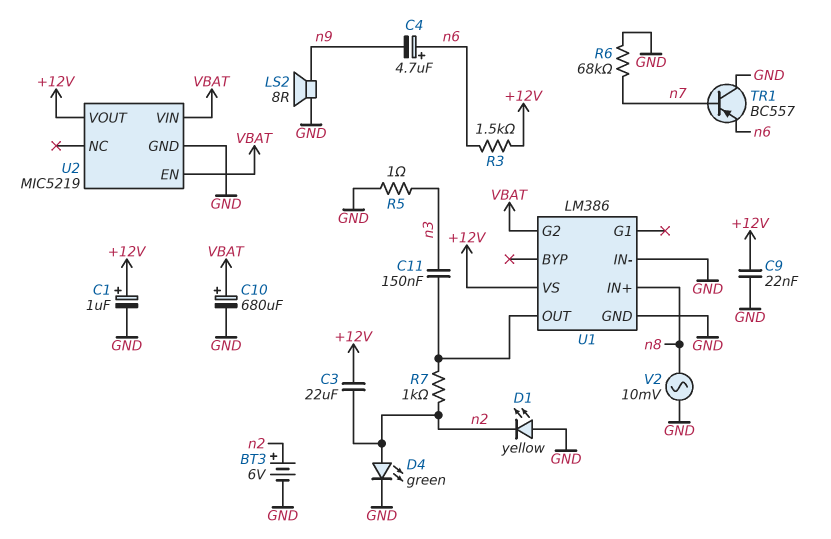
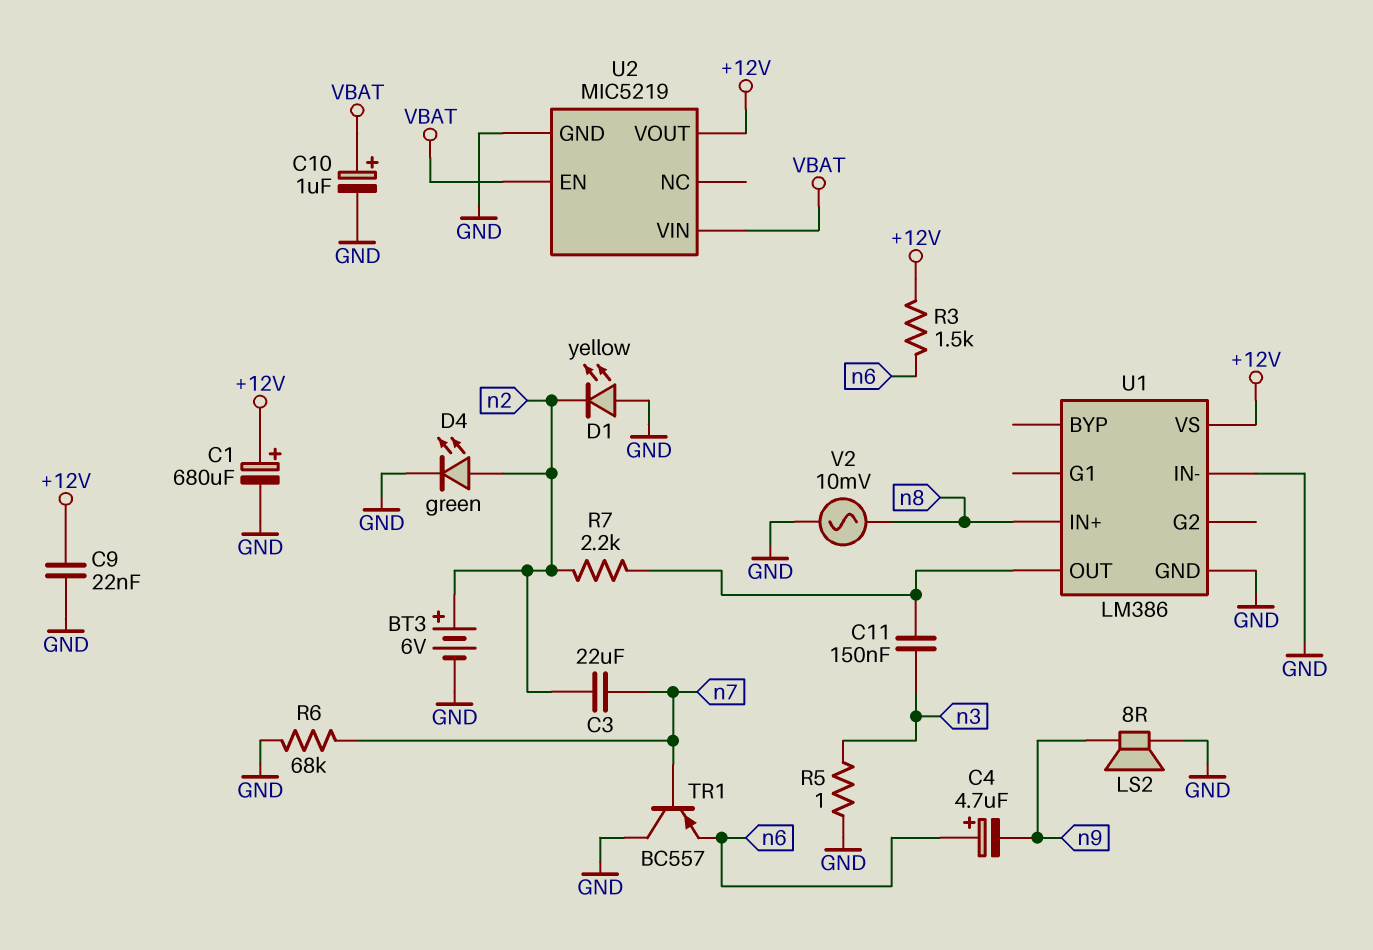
C1: 1uF (plus +12V, minus GND) -> 680uF (plus +12V, minus GND)
C3: 22uF (+12V, n2) -> 22uF (n2, n7)
C10: 680uF (plus VBAT, minus GND) -> 1uF (plus VBAT, minus GND)
R7: 1k (U1/OUT, n2) -> 2.2k (U1/OUT, n2)
U1 pin G2: VBAT -> none

